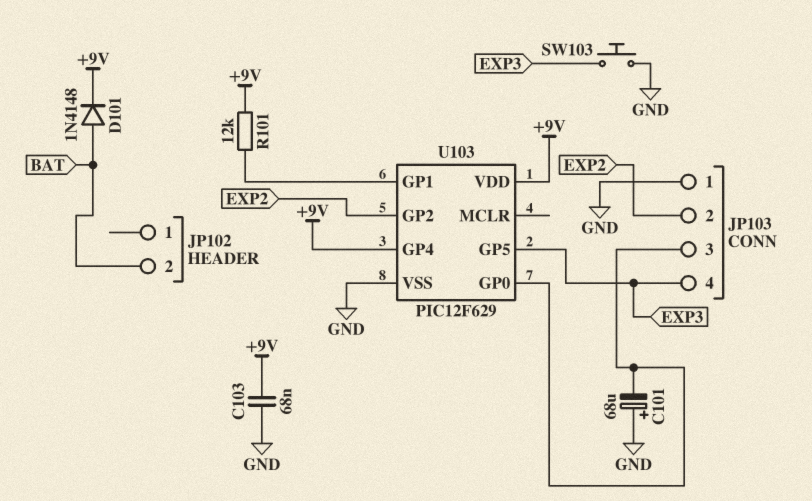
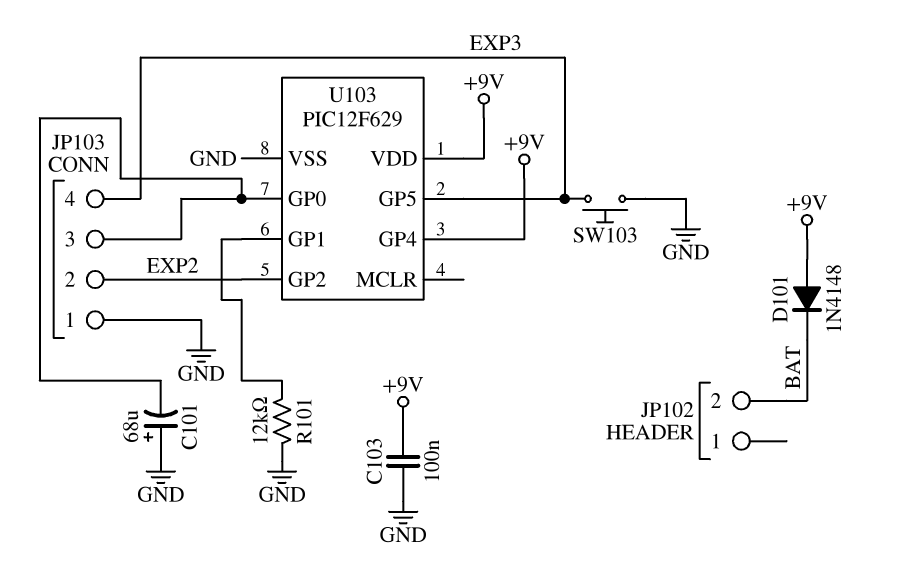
C103: 68nF (+9V, GND) -> 100nF (+9V, GND)
D101: diode 1N4148 (A BAT, K +9V) -> diode 1N4148 (A +9V, K BAT)
R101: 12k (+9V, U103/GP1) -> 12k (GND, U103/GP1)

